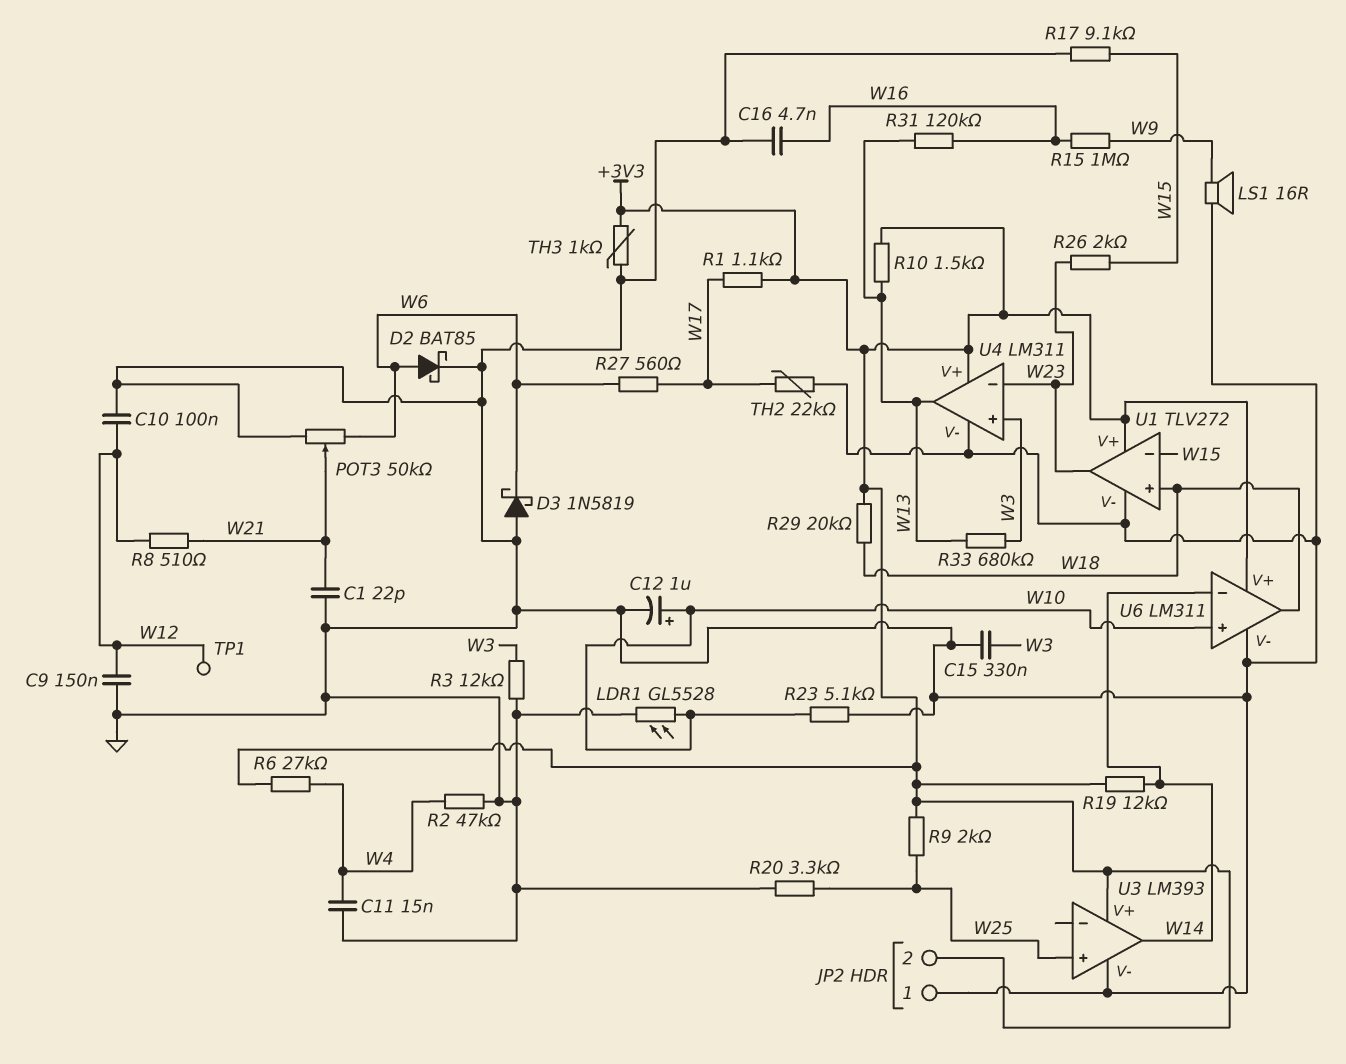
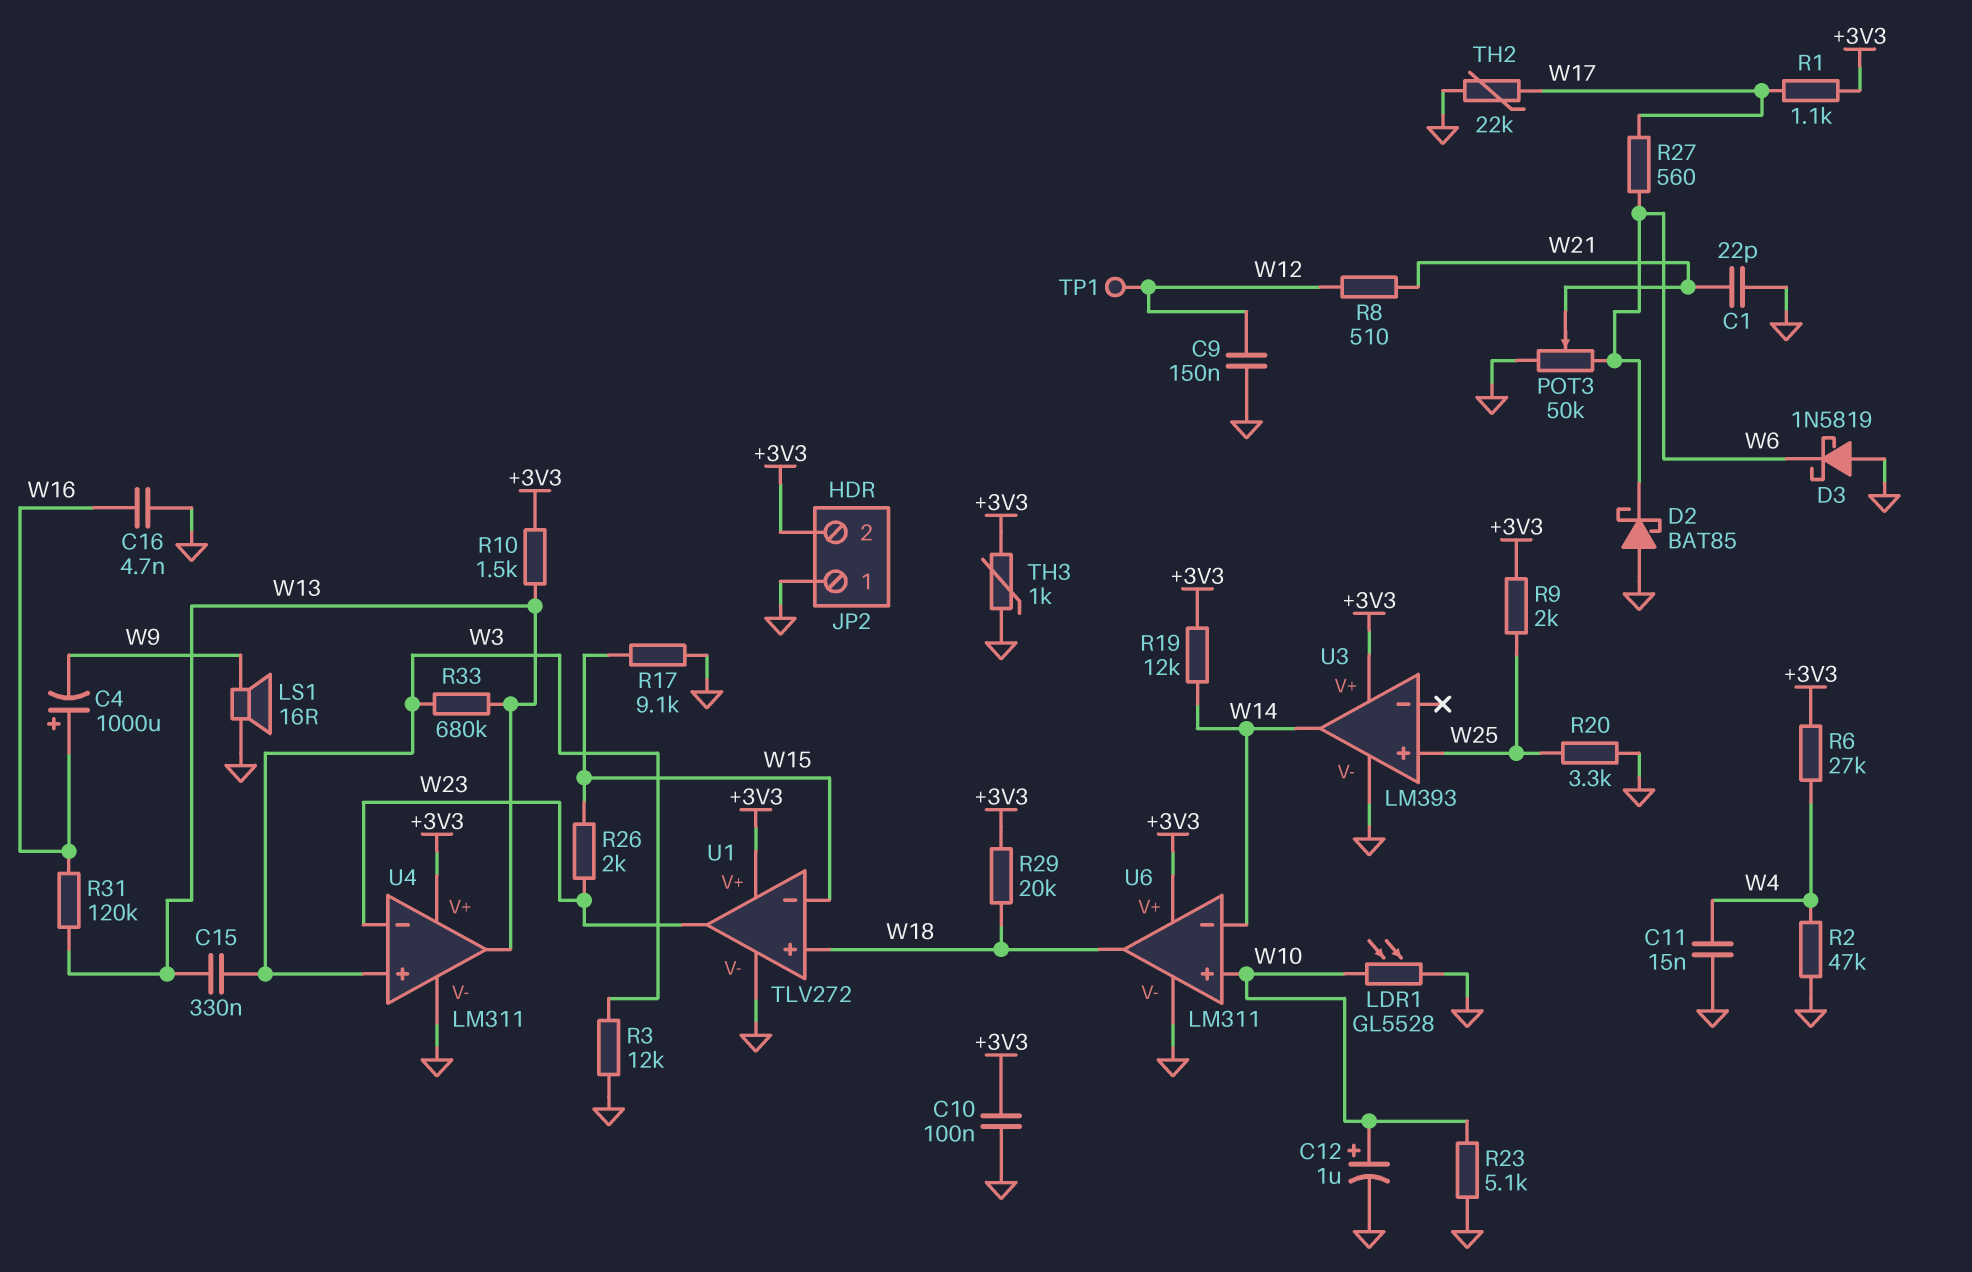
C4: none -> 1000uF (plus W16, minus W9)
C10: 100nF (GND, W12) -> 100nF (+3V3, GND)
C15: 330nF (GND, W3) -> 330nF (W3, W13)
D2: schottky BAT85 (A W6, K GND) -> schottky BAT85 (A GND, K W6)
R15: 1M (W9, W16) -> none

